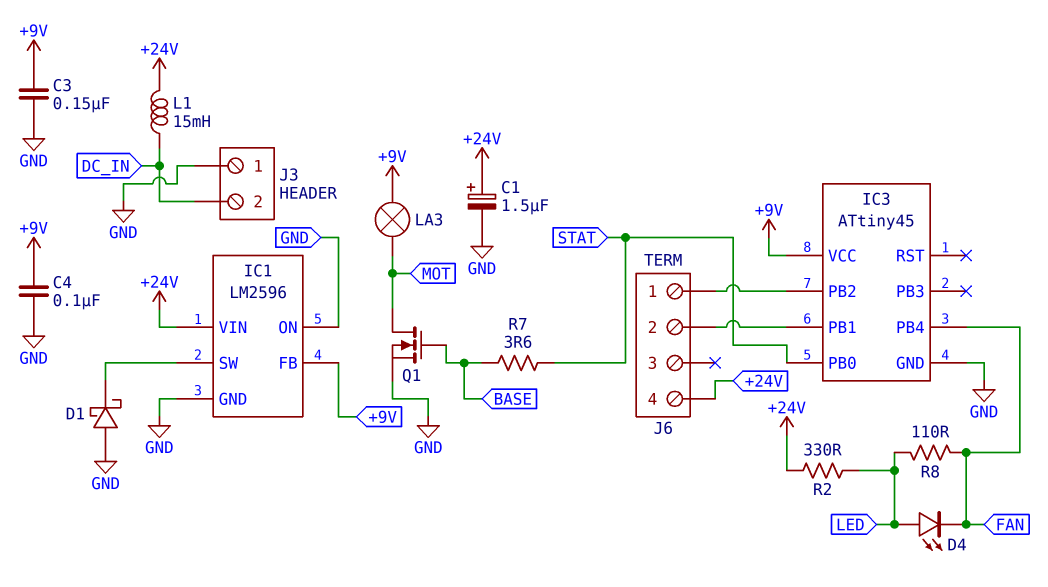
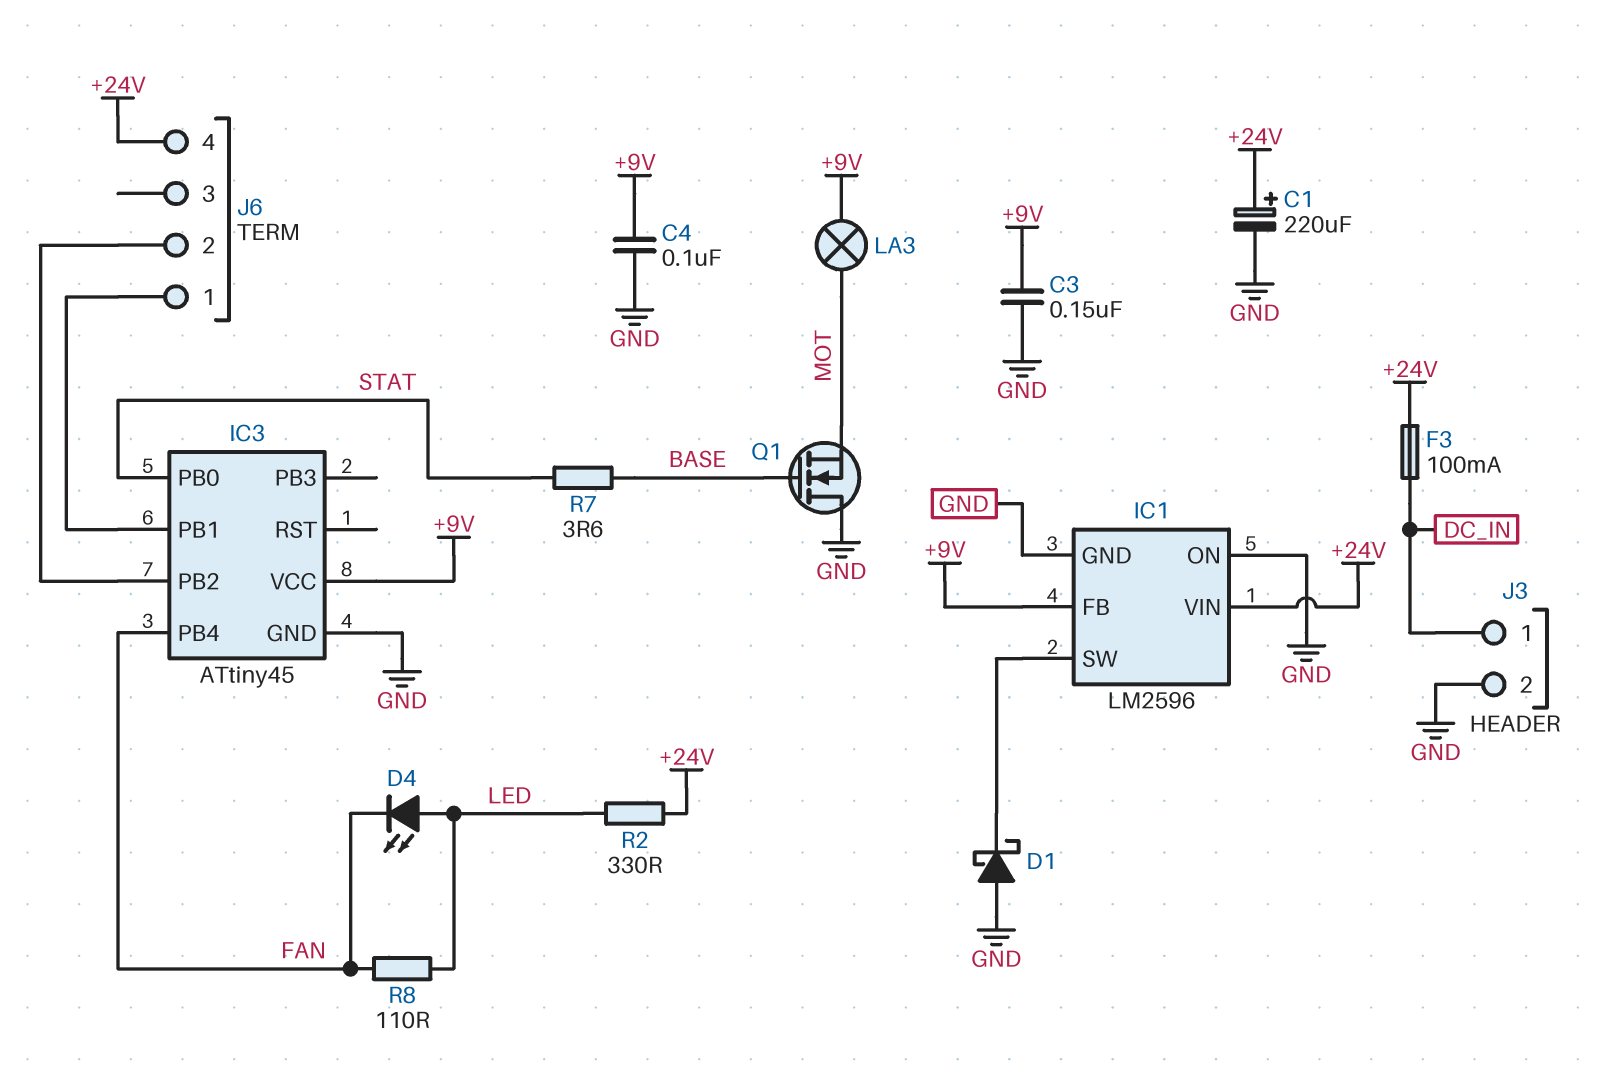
C1: 1.5uF (plus +24V, minus GND) -> 220uF (plus +24V, minus GND)
F3: none -> 100mA (+24V, DC_IN)
J3 pin 1: GND -> DC_IN
J3 pin 2: DC_IN -> GND
J6 pin 1: IC3/PB2 -> IC3/PB1
J6 pin 2: IC3/PB1 -> IC3/PB2
L1: 15mH (+24V, DC_IN) -> none
Q1: NMOS (G BASE, D MOT, S GND) -> NMOS (G BASE, D GND, S MOT)

